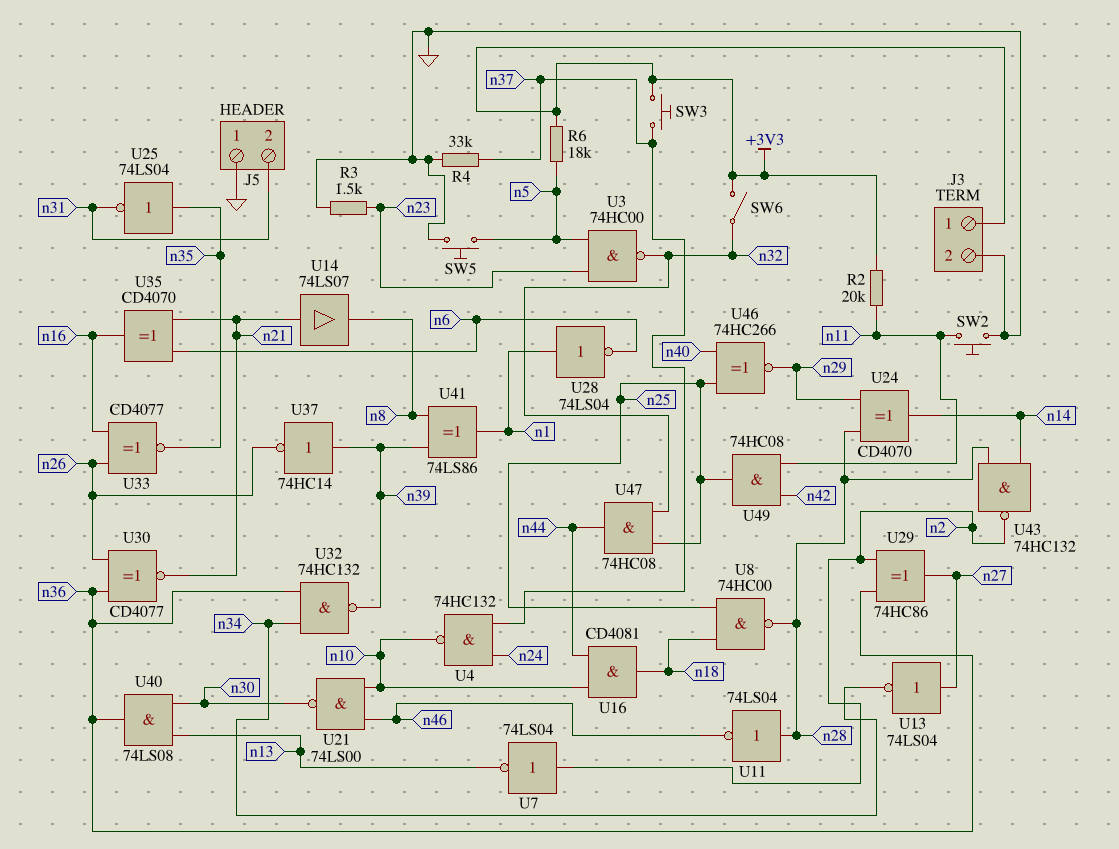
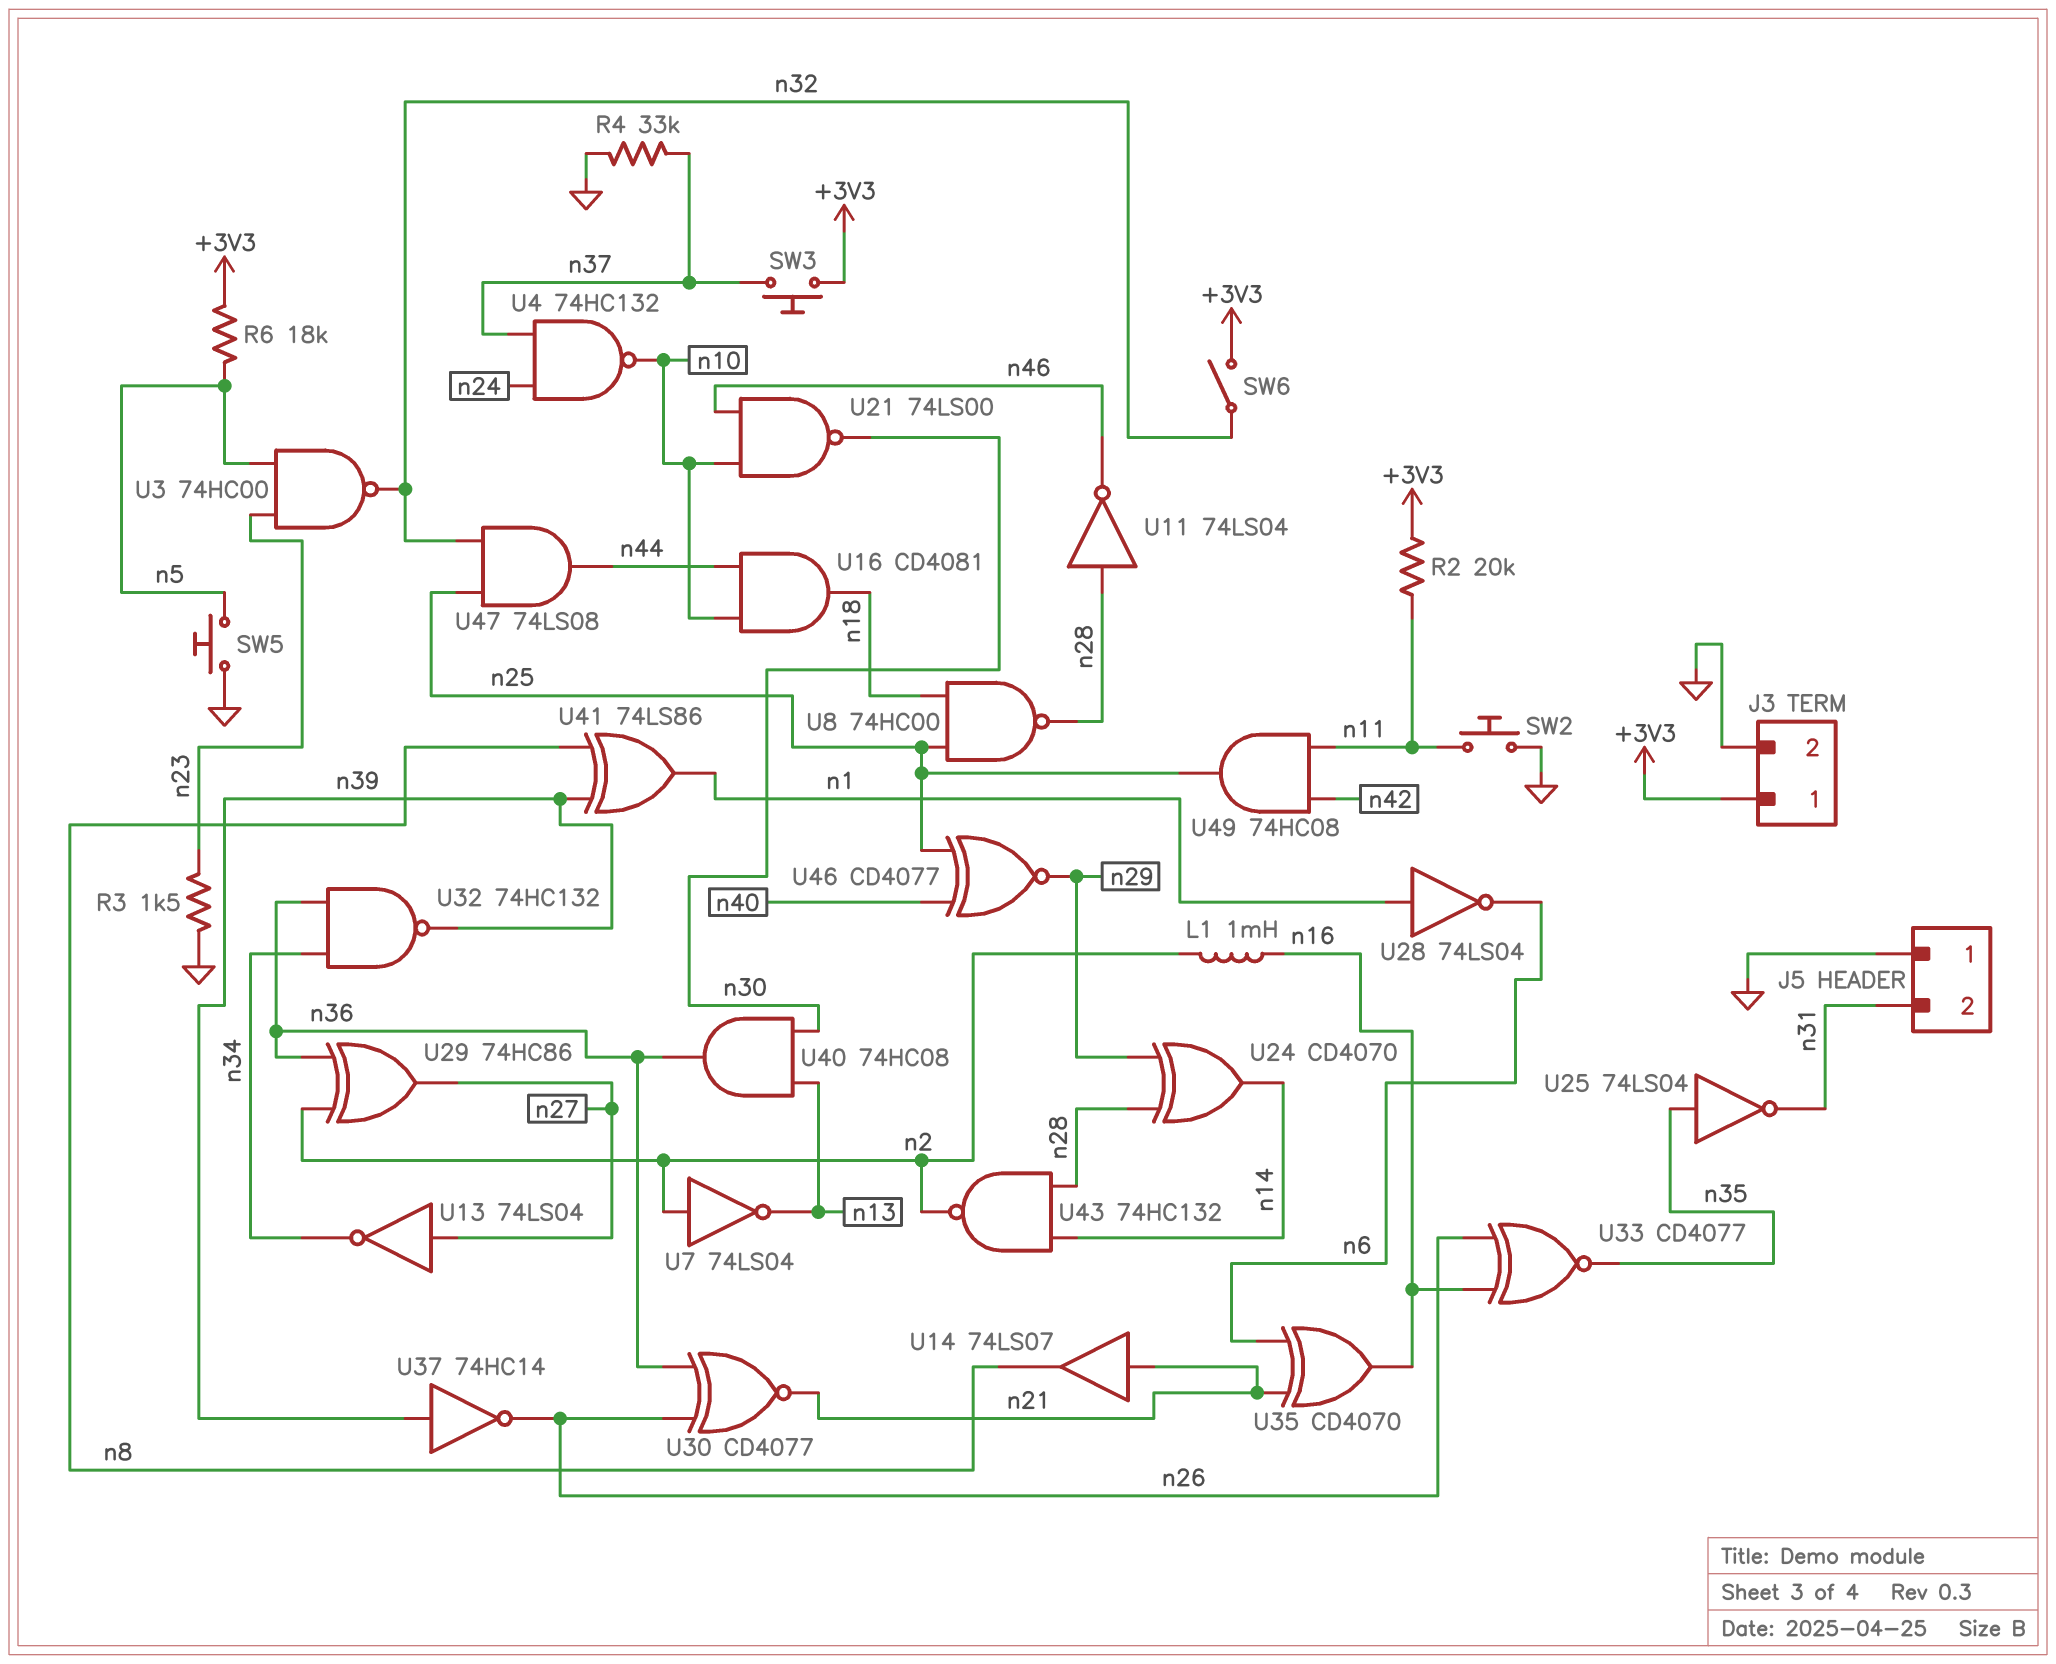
L1: none -> 1mH (n2, n16)
U40: AND 74LS08 (in n13, in n30, out n36) -> AND 74HC08 (in n13, in n30, out n36)
U46: XNOR 74HC266 (in n25, in n40, out n29) -> XNOR CD4077 (in n25, in n40, out n29)
U47: AND 74HC08 (in n25, in n32, out n44) -> AND 74LS08 (in n25, in n32, out n44)

